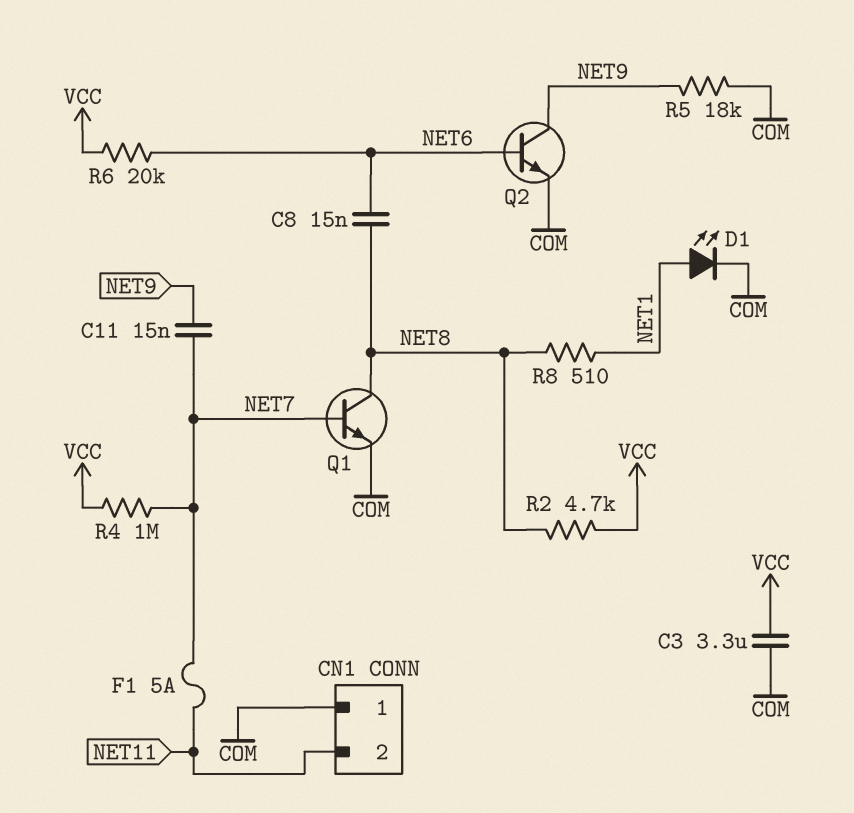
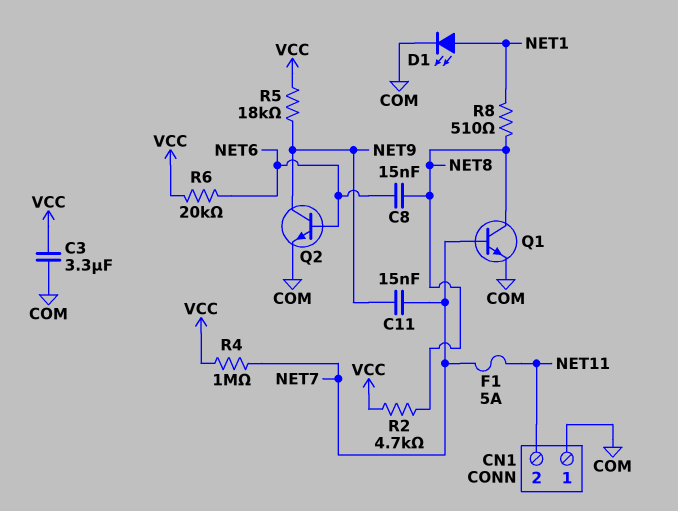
R5: 18k (COM, NET9) -> 18k (NET9, VCC)

